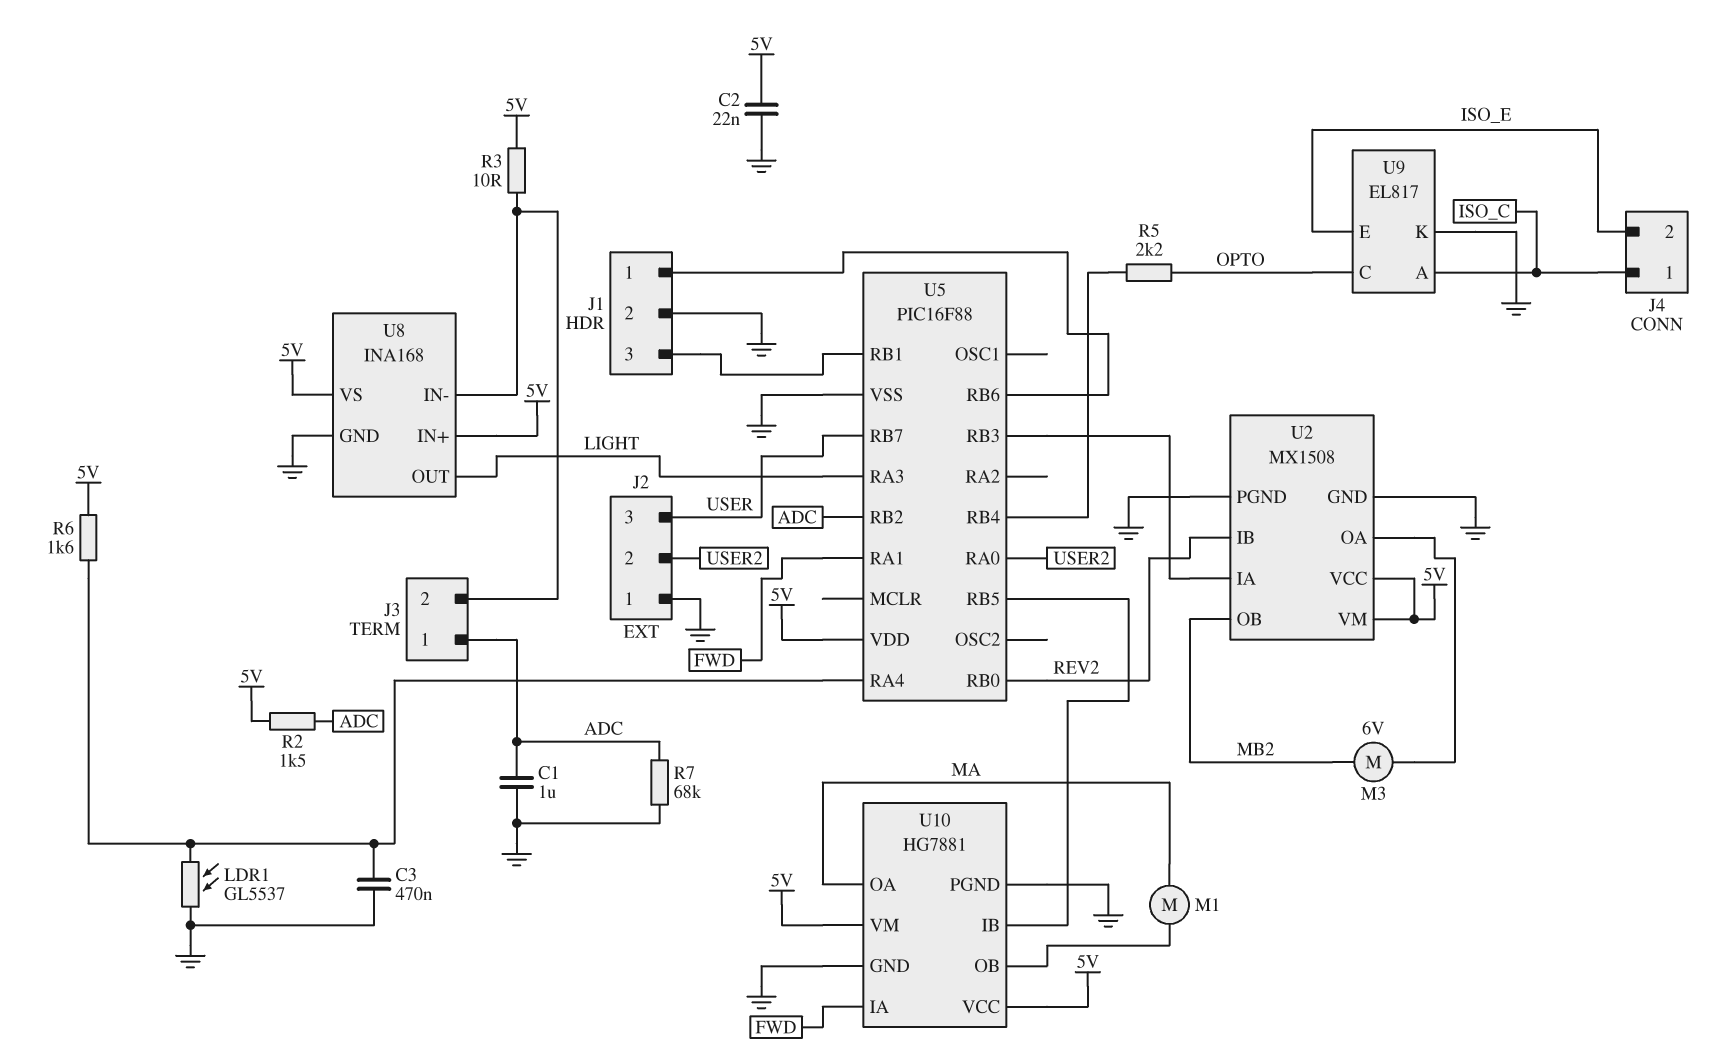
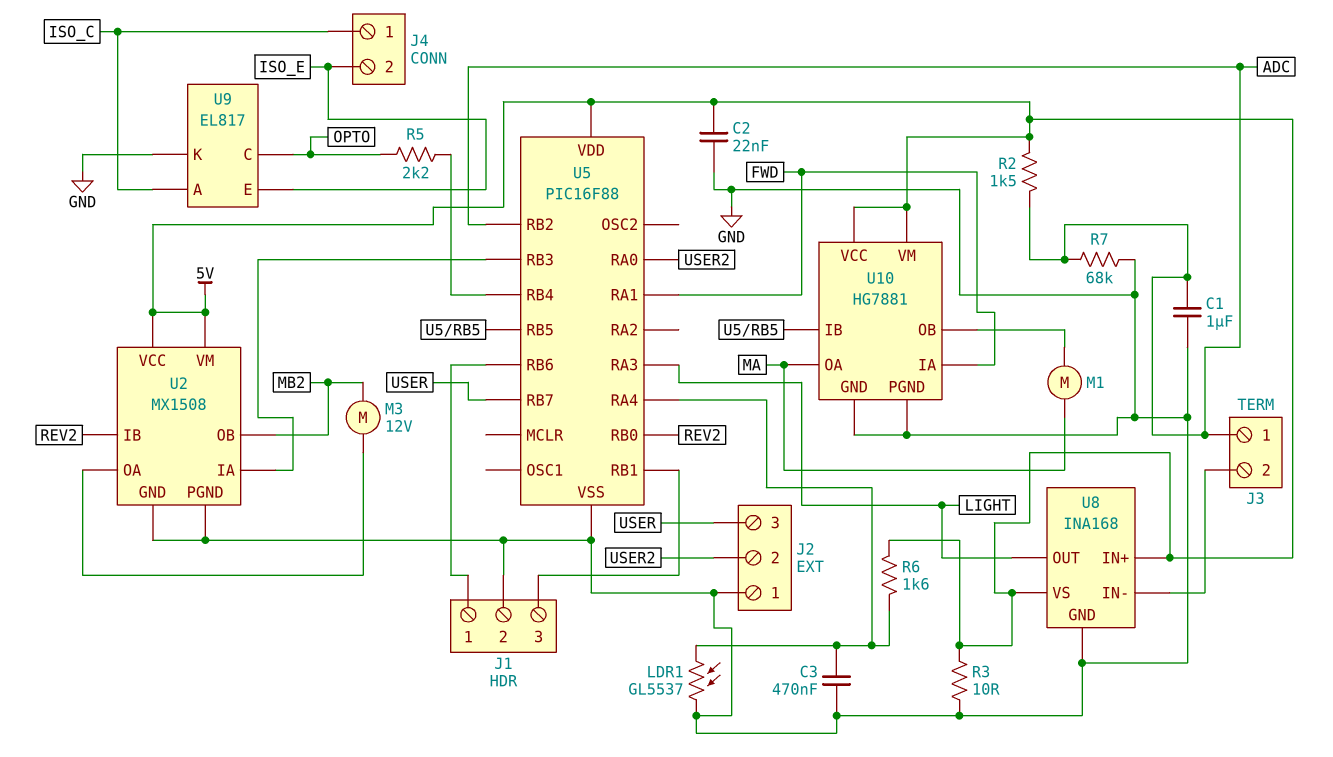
M3: motor 6V (MB2, U2/OA) -> motor 12V (MB2, U2/OA)
R3: 10 (5V, J3/2) -> 10 (5V, GND)

